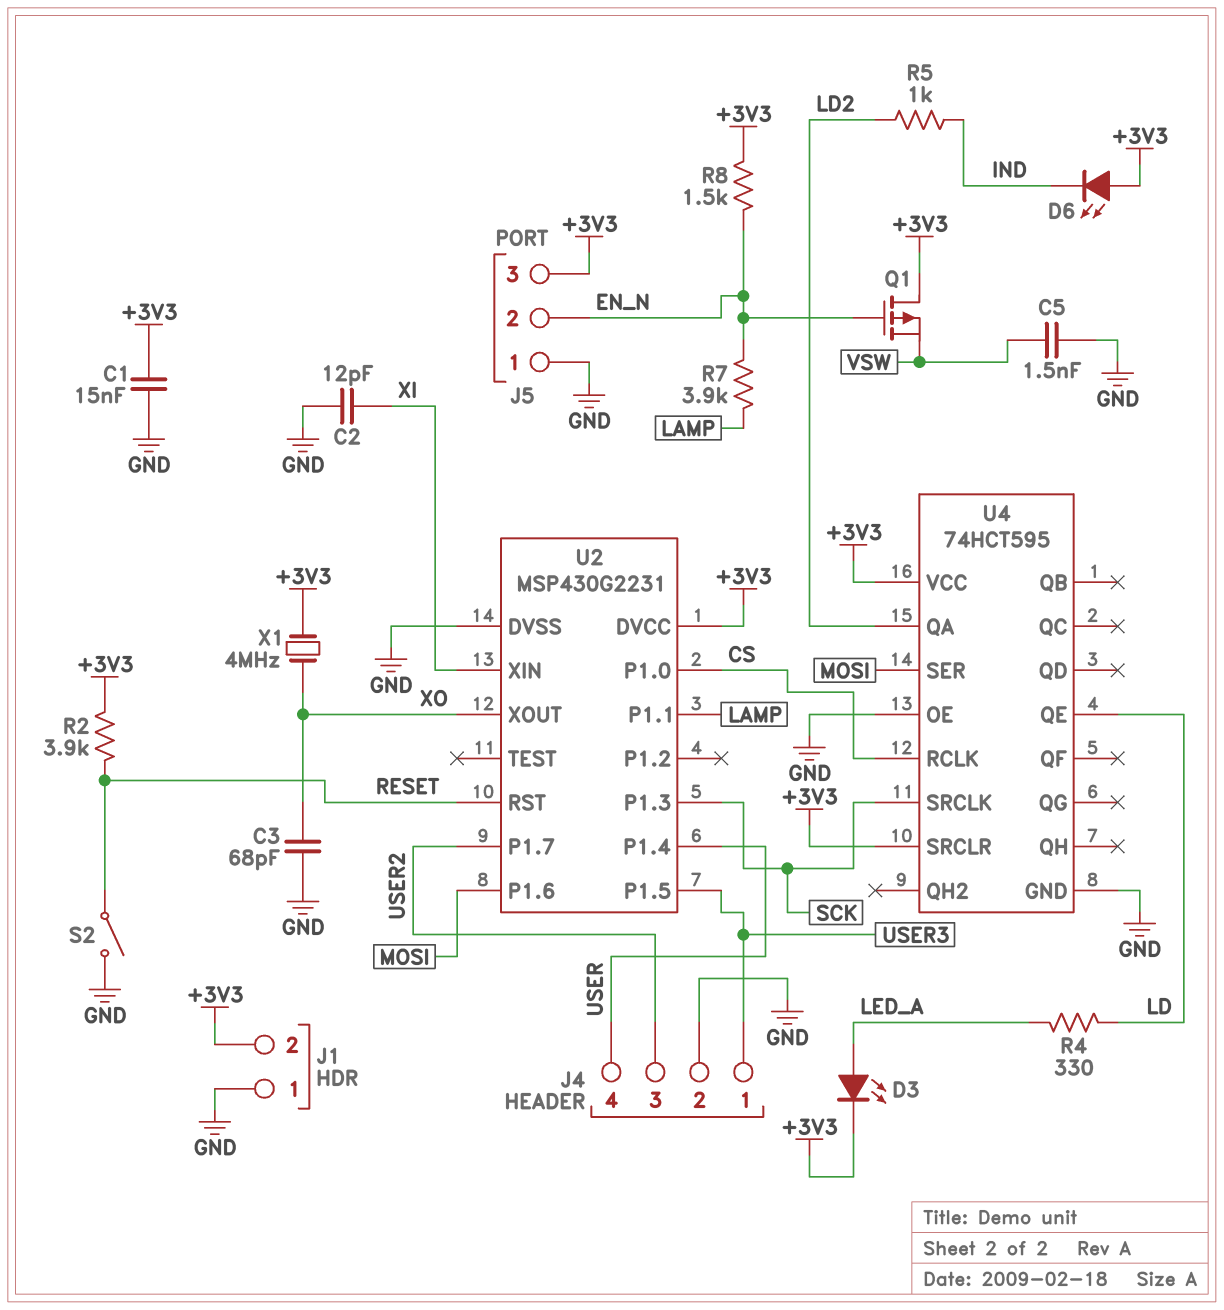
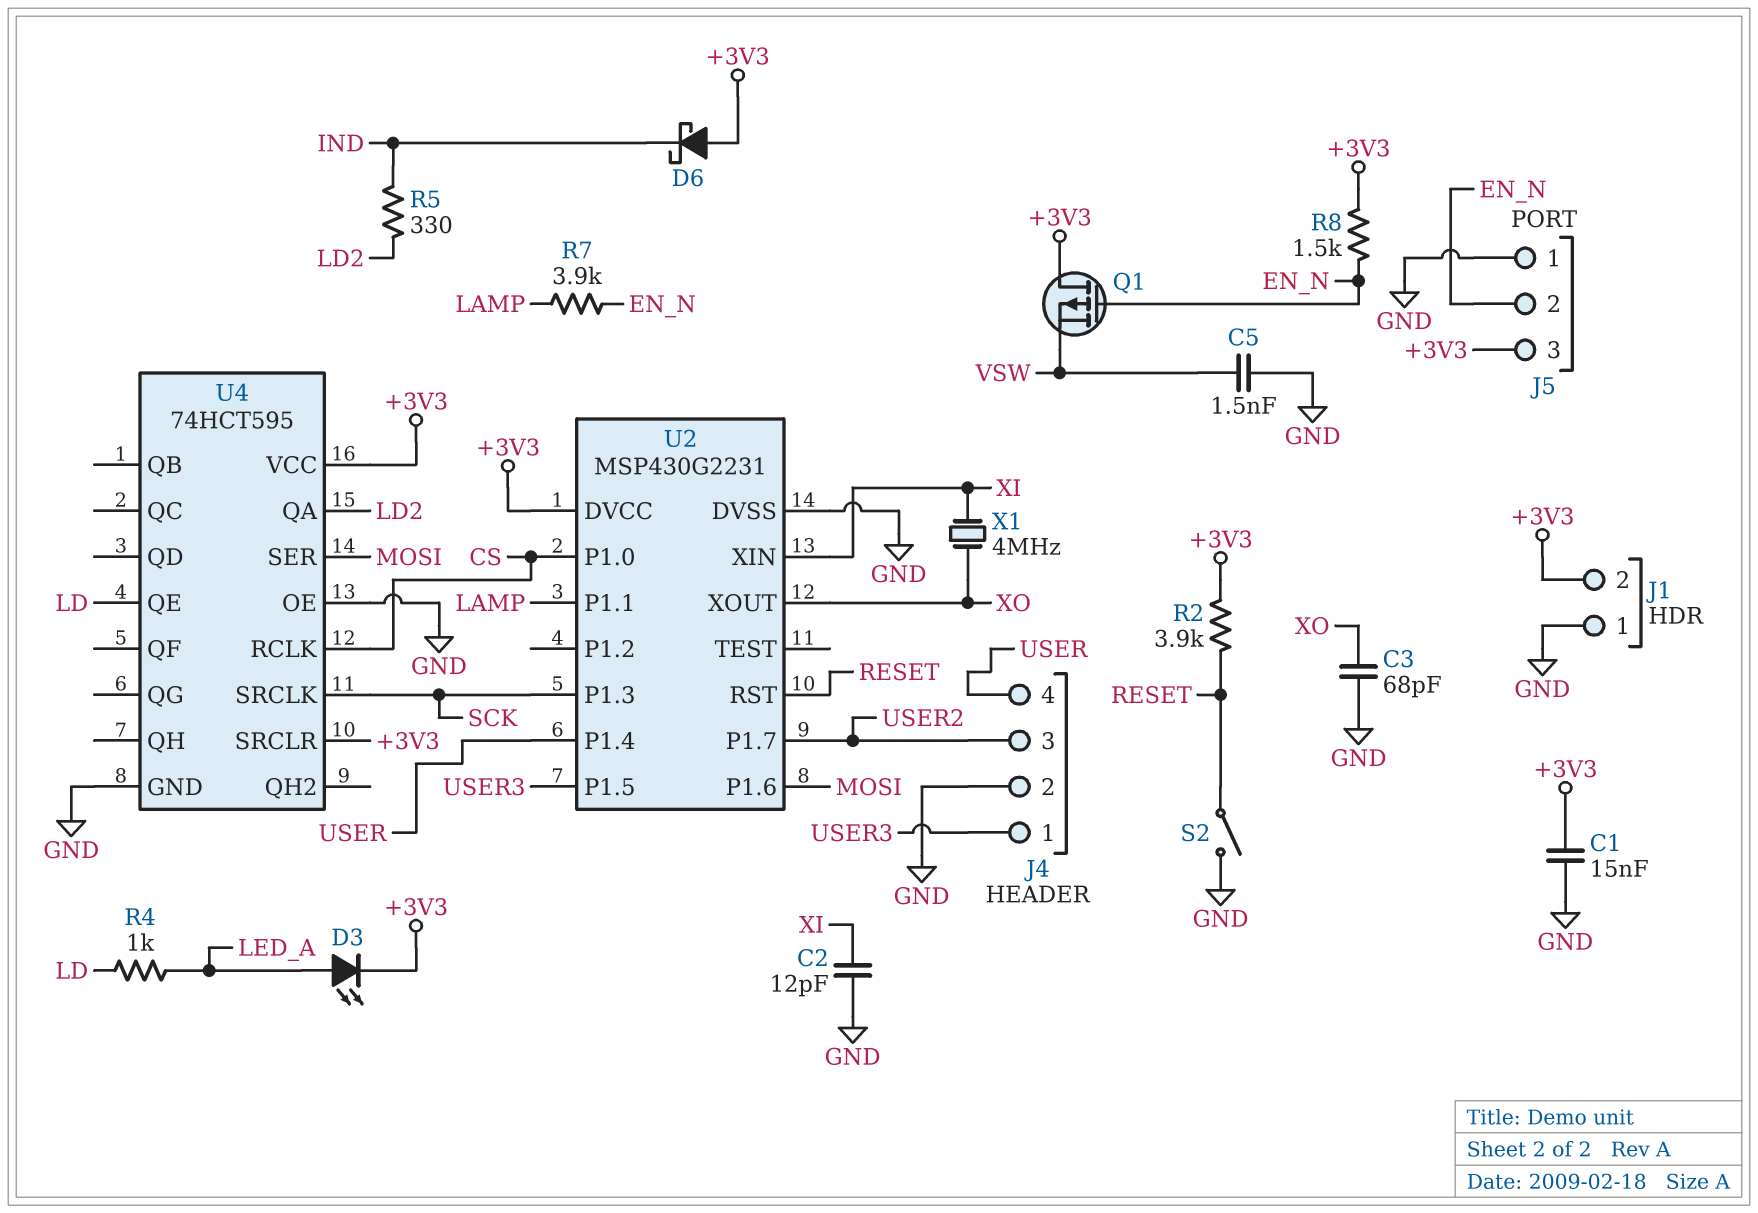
D6: LED (A +3V3, K IND) -> schottky (A +3V3, K IND)
R4: 330 (LD, LED_A) -> 1k (LD, LED_A)
R5: 1k (IND, LD2) -> 330 (IND, LD2)
X1: 4MHz (+3V3, XO) -> 4MHz (XI, XO)

